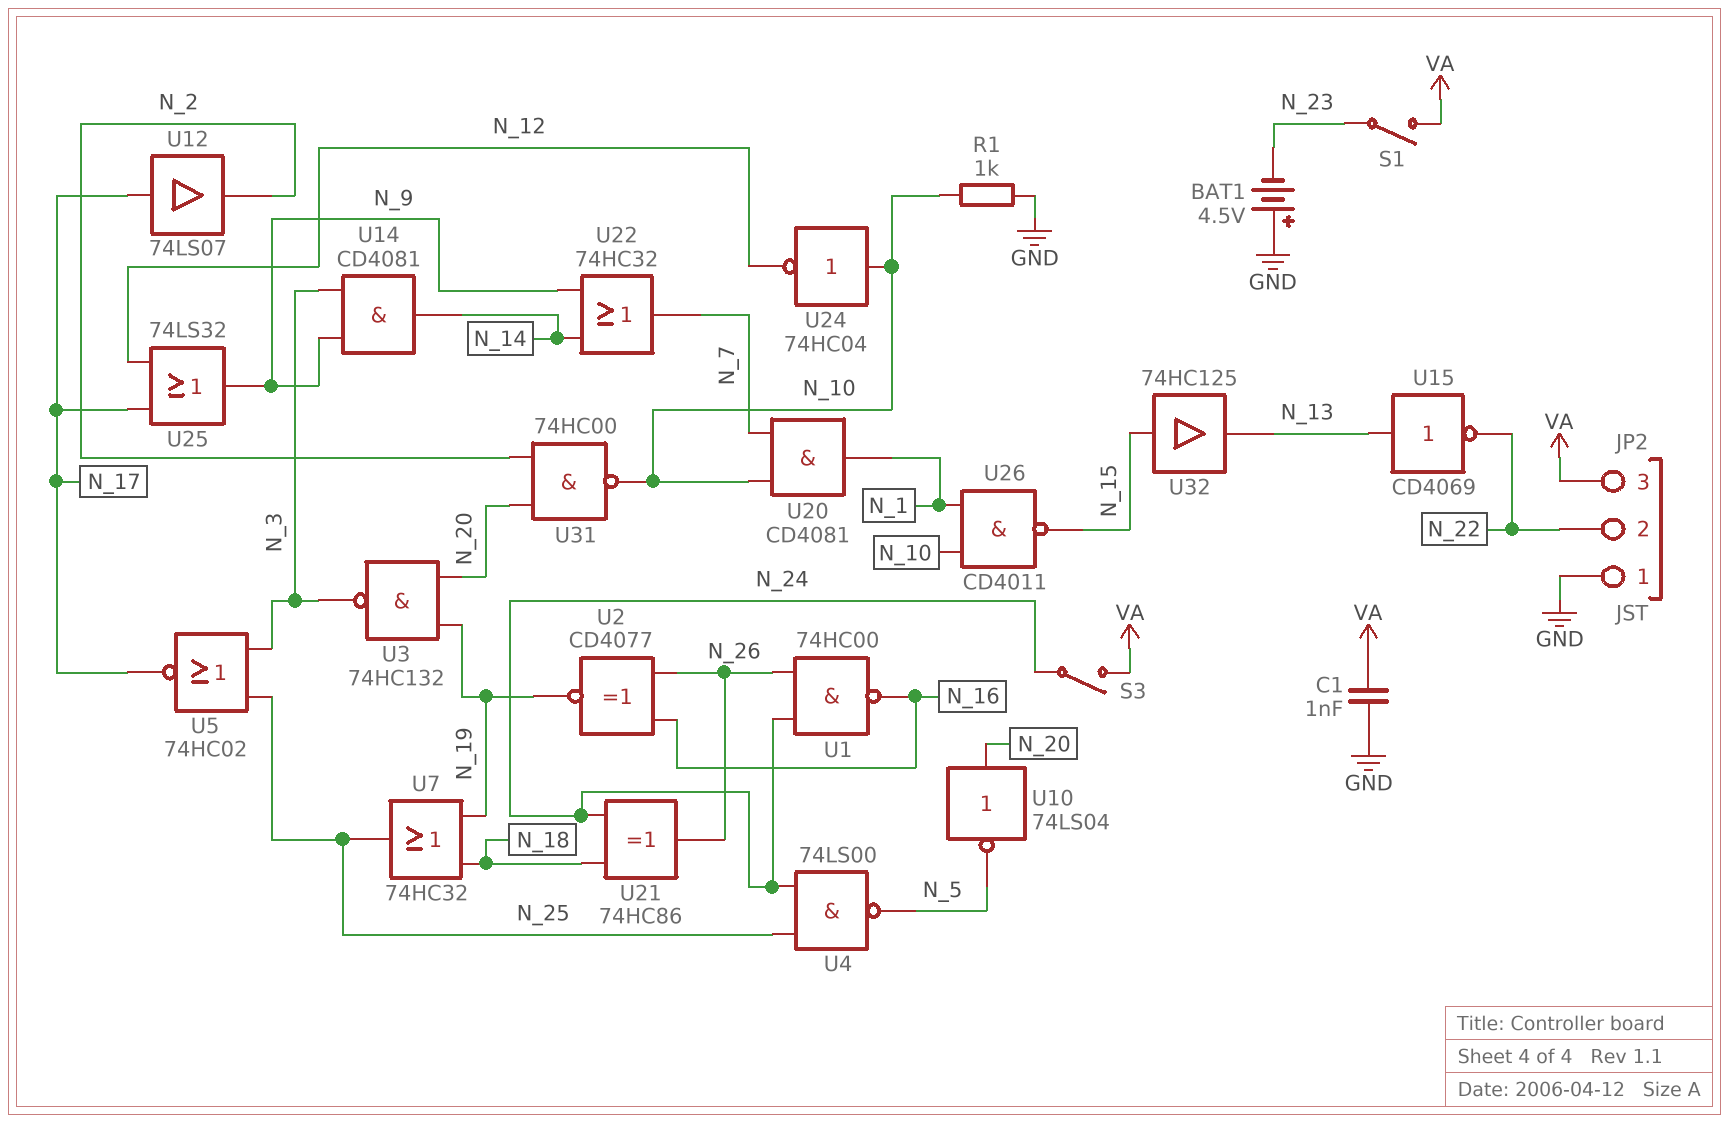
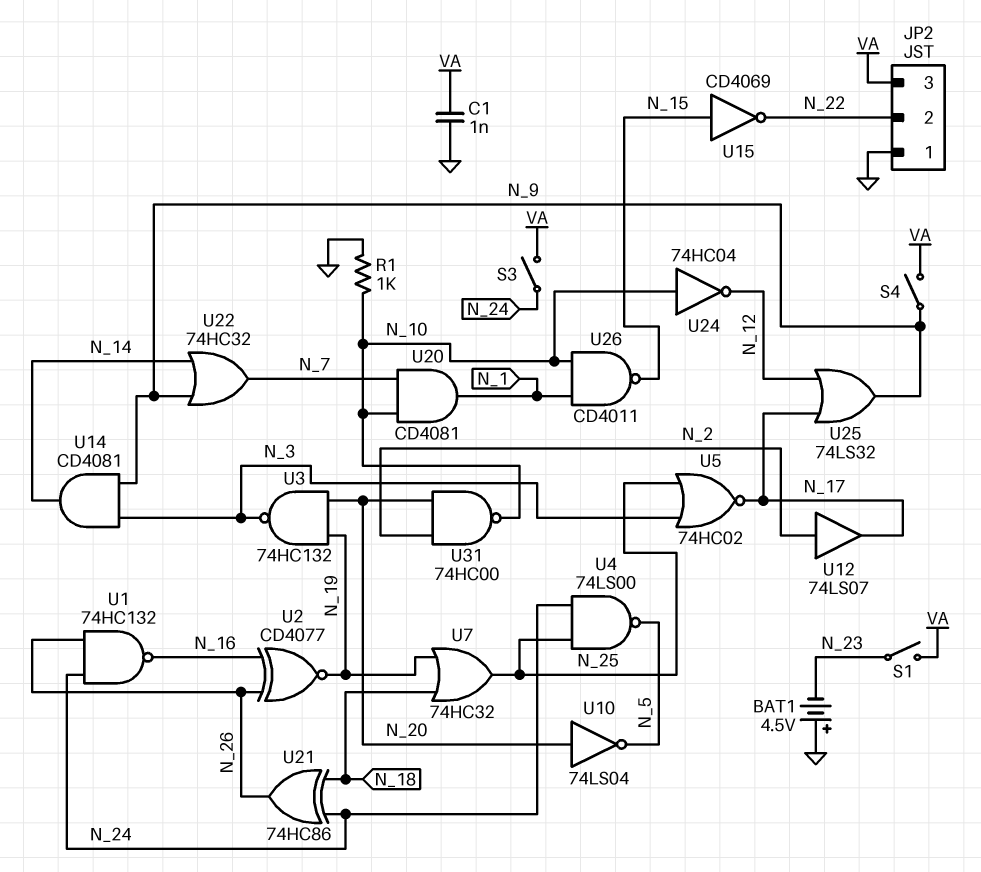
S4: none -> switch (N_9, VA)
U1: NAND 74HC00 (in N_24, in N_26, out N_16) -> NAND 74HC132 (in N_24, in N_26, out N_16)
U12: buffer 74LS07 (in N_17, out N_2) -> buffer 74LS07 (in N_2, out N_17)
U15: NOT CD4069 (in N_13, out N_22) -> NOT CD4069 (in N_15, out N_22)
U32: buffer 74HC125 (in N_15, out N_13) -> none

